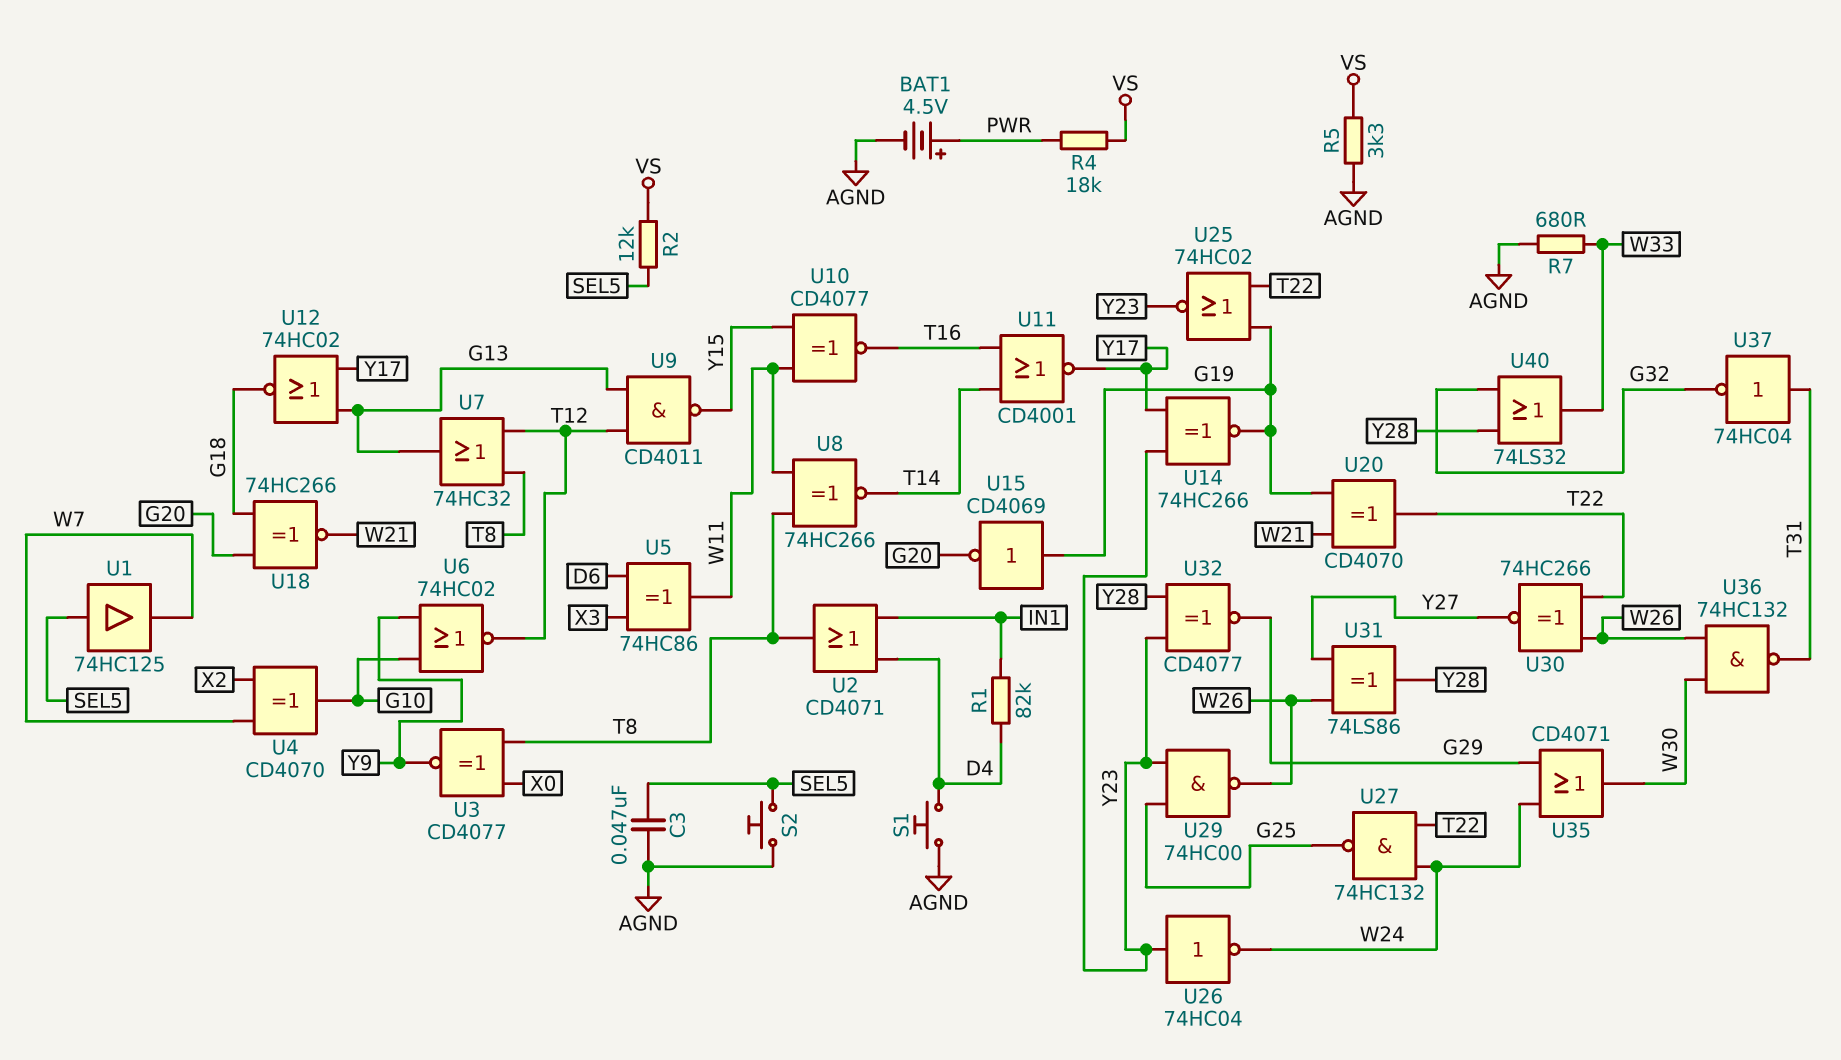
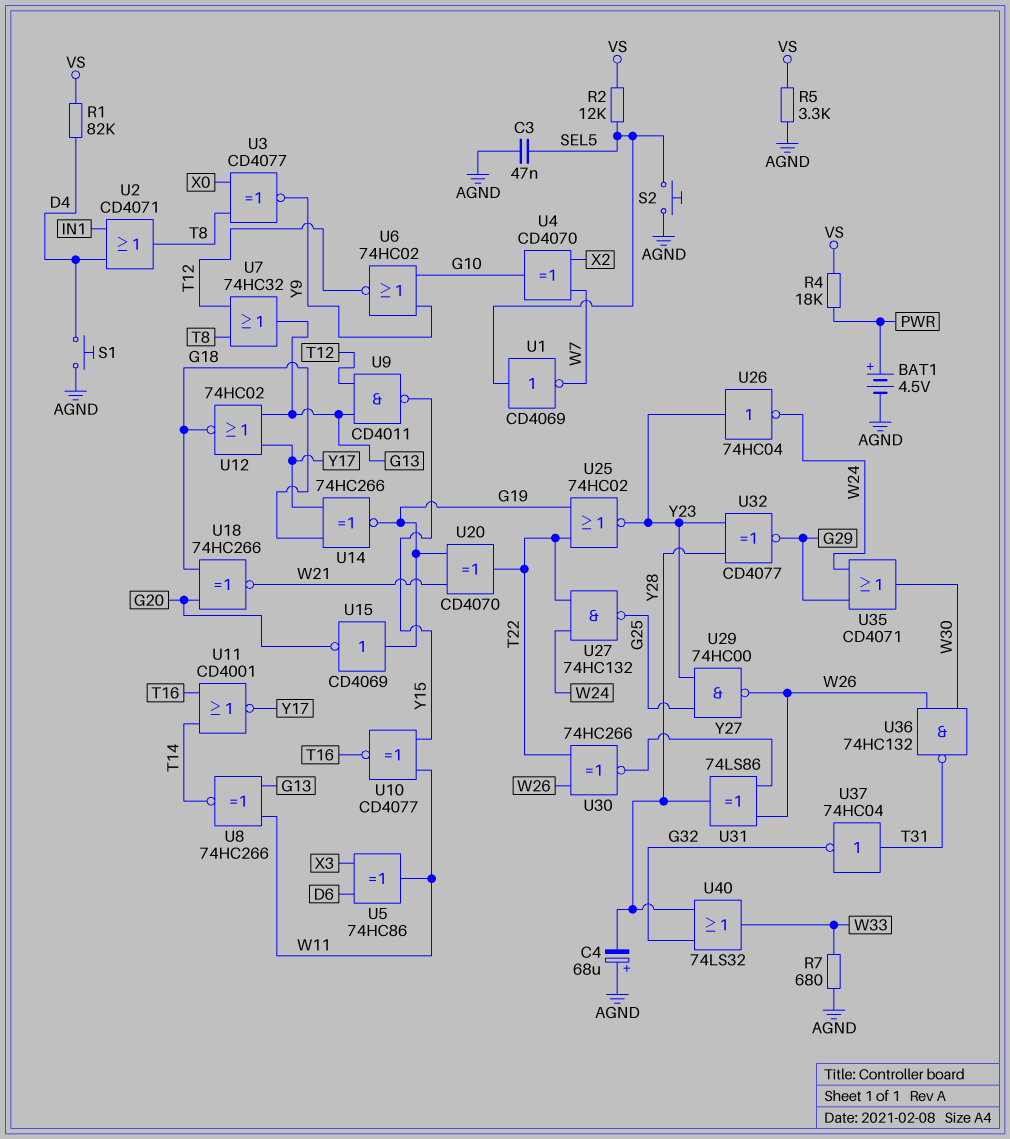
C4: none -> 68uF (plus AGND, minus Y28)
R1: 82k (D4, IN1) -> 82k (D4, VS)
U1: buffer 74HC125 (in SEL5, out W7) -> NOT CD4069 (in SEL5, out W7)
U8: XNOR 74HC266 (in T8, in W11, out T14) -> XNOR 74HC266 (in G13, in W11, out T14)
U14: XNOR 74HC266 (in Y17, in Y23, out G19) -> XNOR 74HC266 (in G18, in Y17, out G19)

